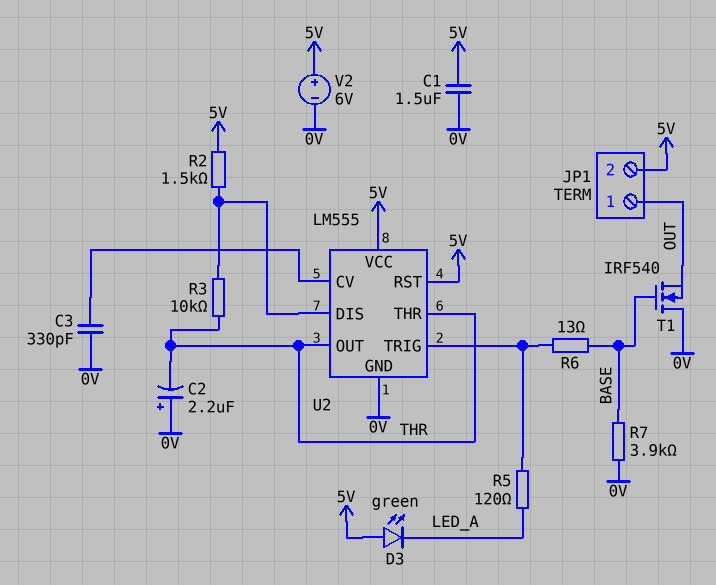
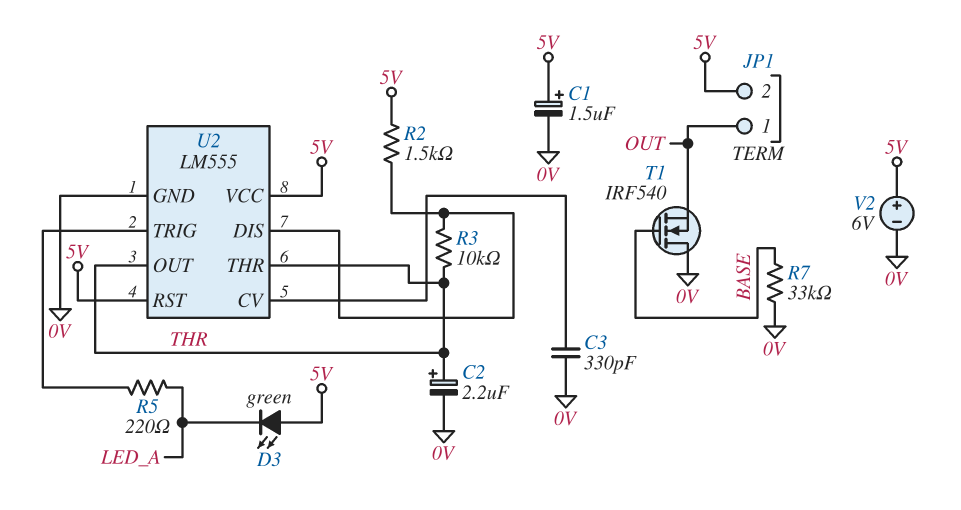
C1: 1.5uF (0V, 5V) -> 1.5uF (plus 5V, minus 0V)
C2: 2.2uF (plus 0V, minus THR) -> 2.2uF (plus THR, minus 0V)
R5: 120 (LED_A, U2/TRIG) -> 220 (LED_A, U2/TRIG)
R6: 13 (BASE, U2/TRIG) -> none
R7: 3.9k (0V, BASE) -> 33k (0V, BASE)

